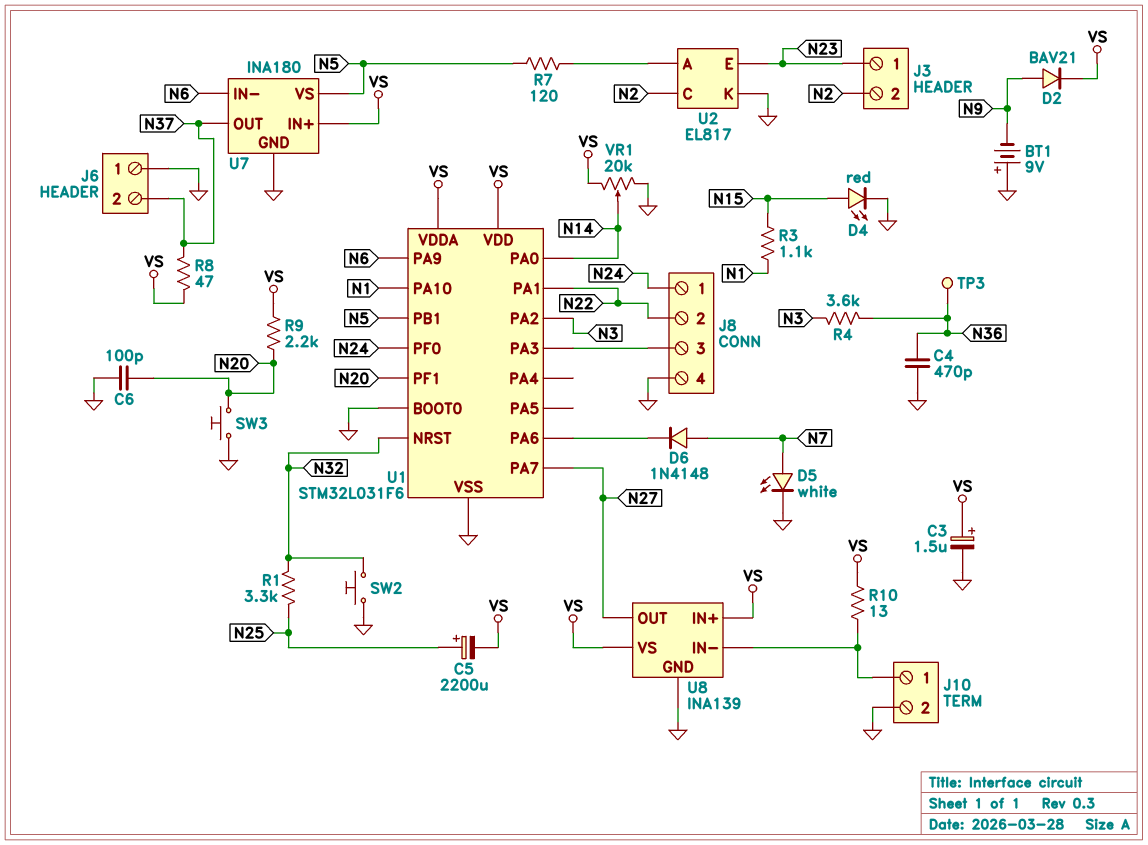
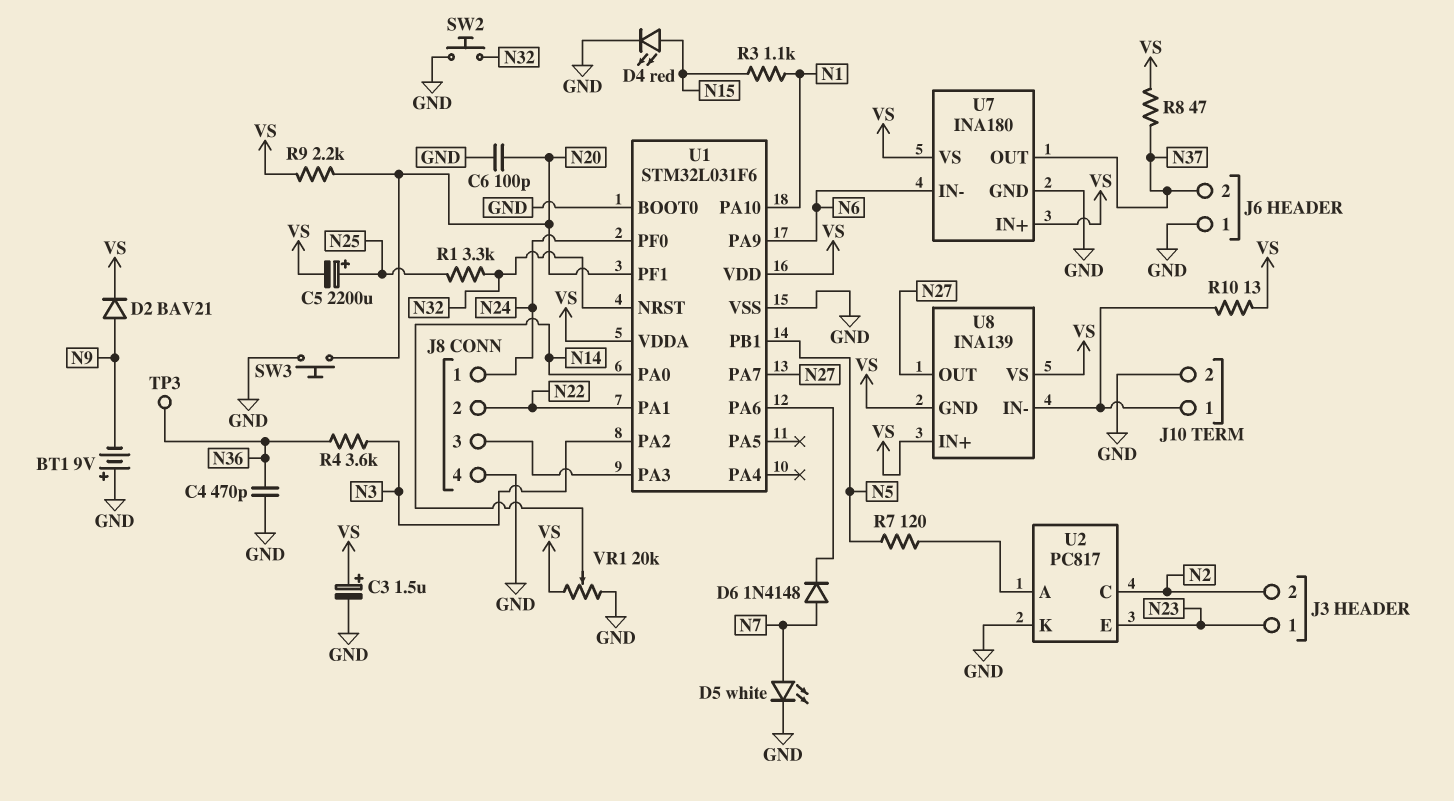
U2: EL817 -> PC817
U7 pin VS: N5 -> VS
U8 pin GND: GND -> VS

